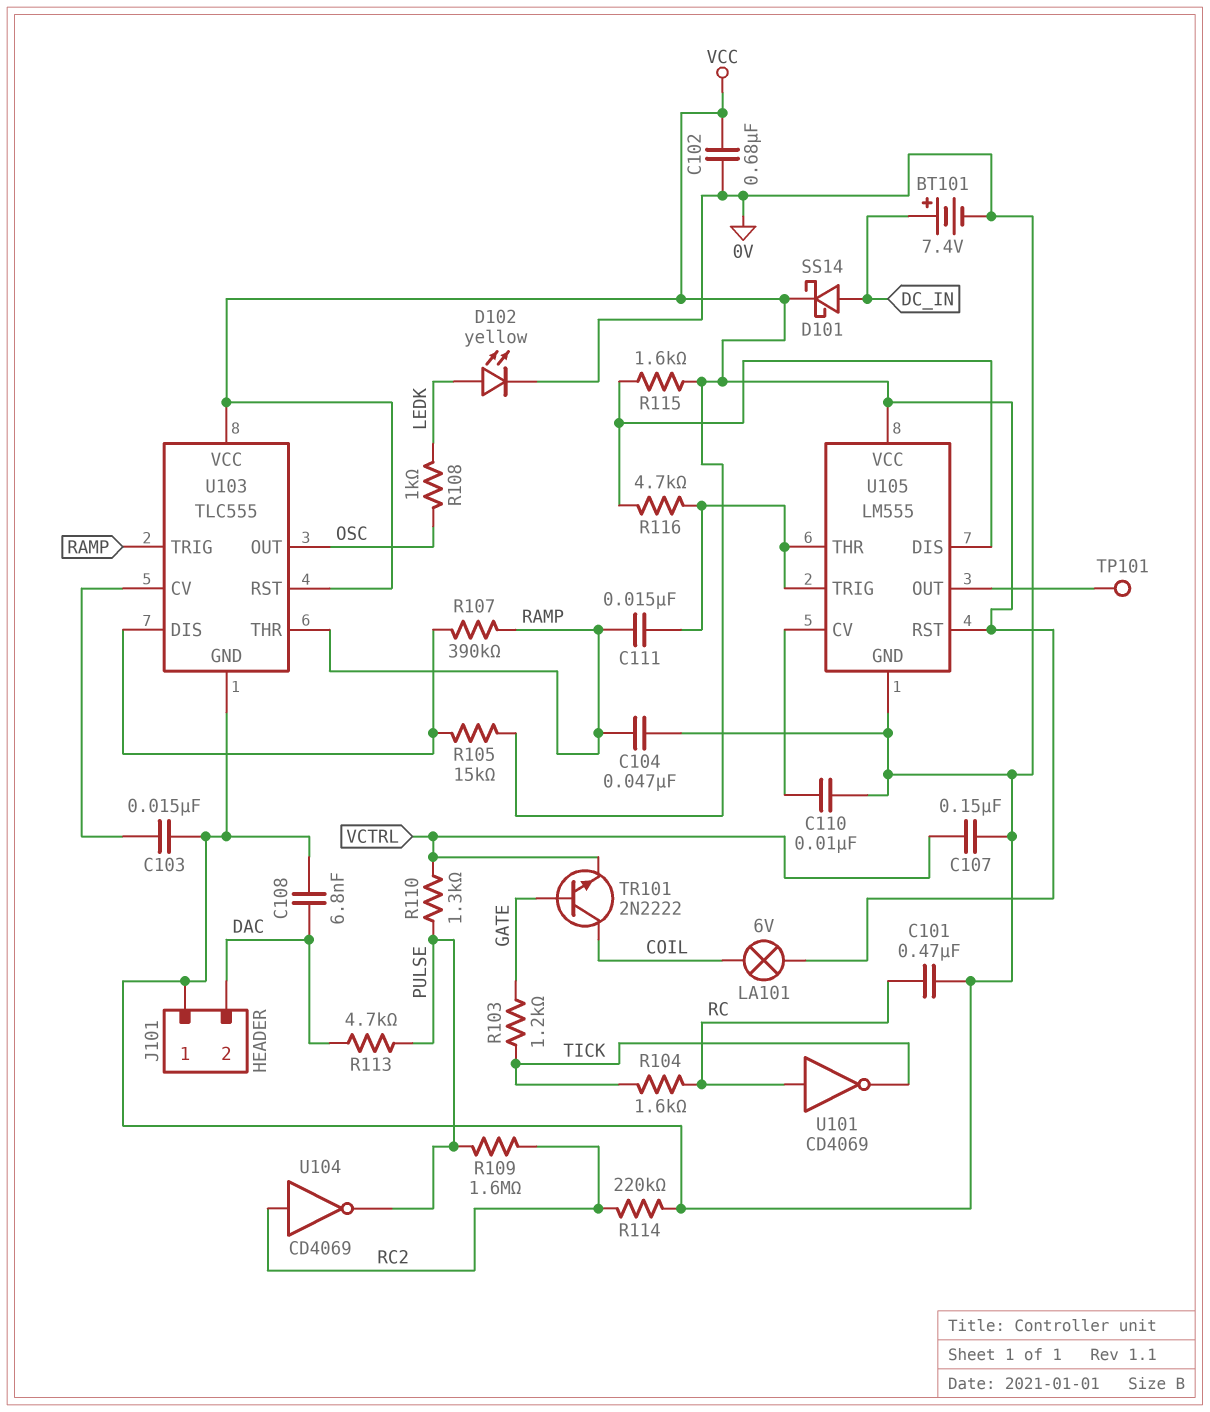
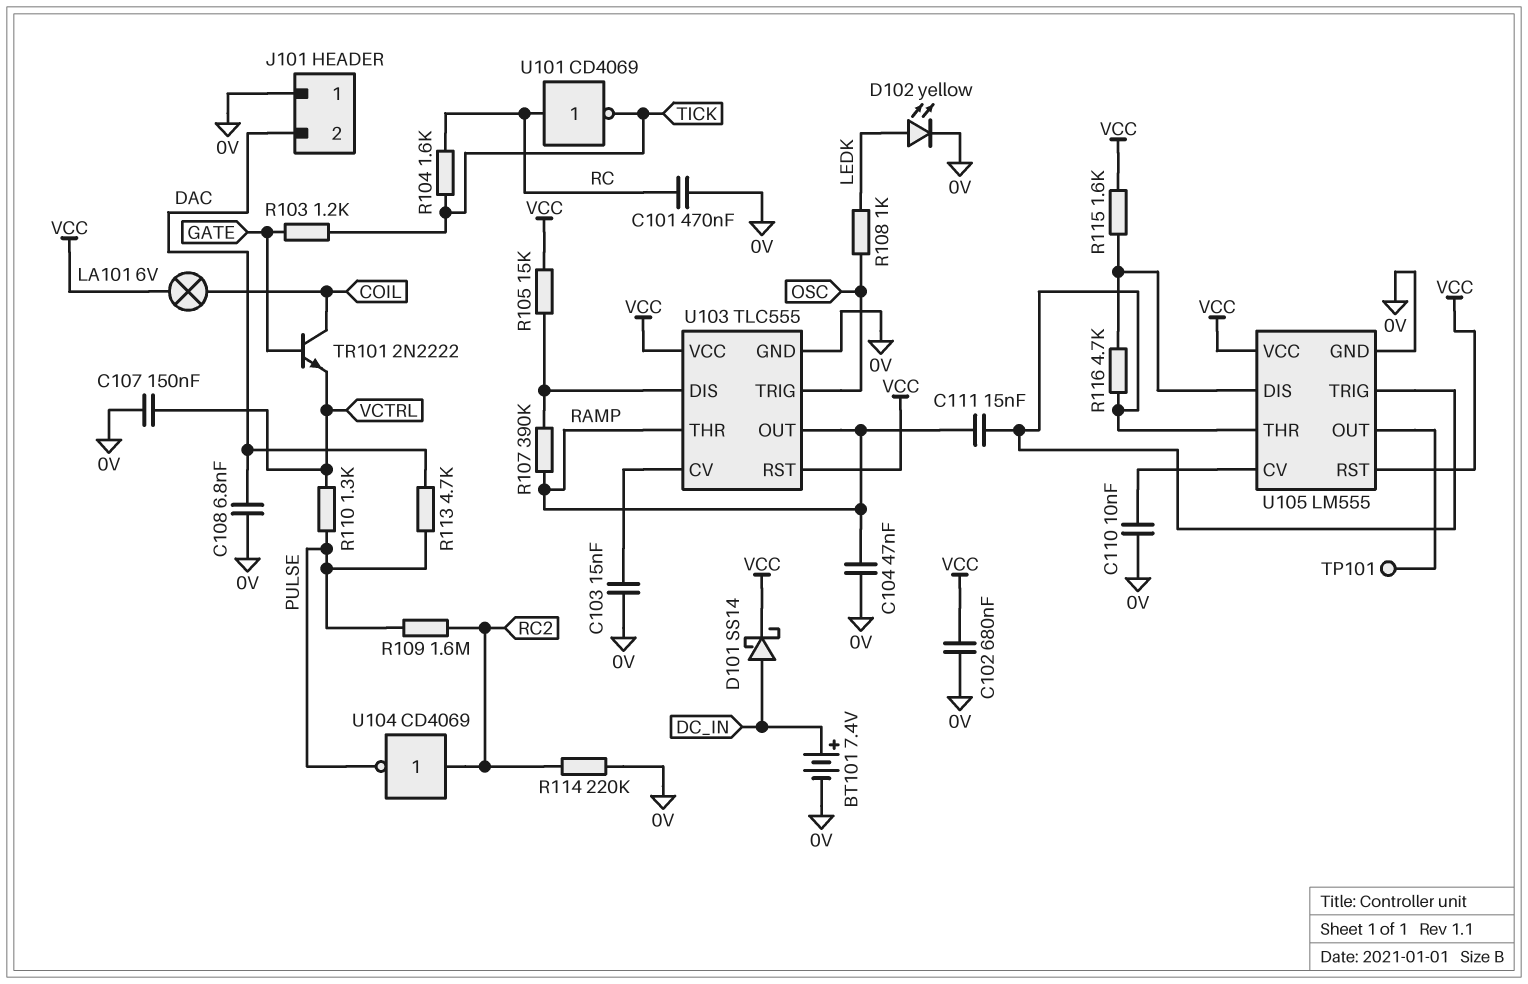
U103 pin OUT: OSC -> RAMP
U103 pin TRIG: RAMP -> OSC

